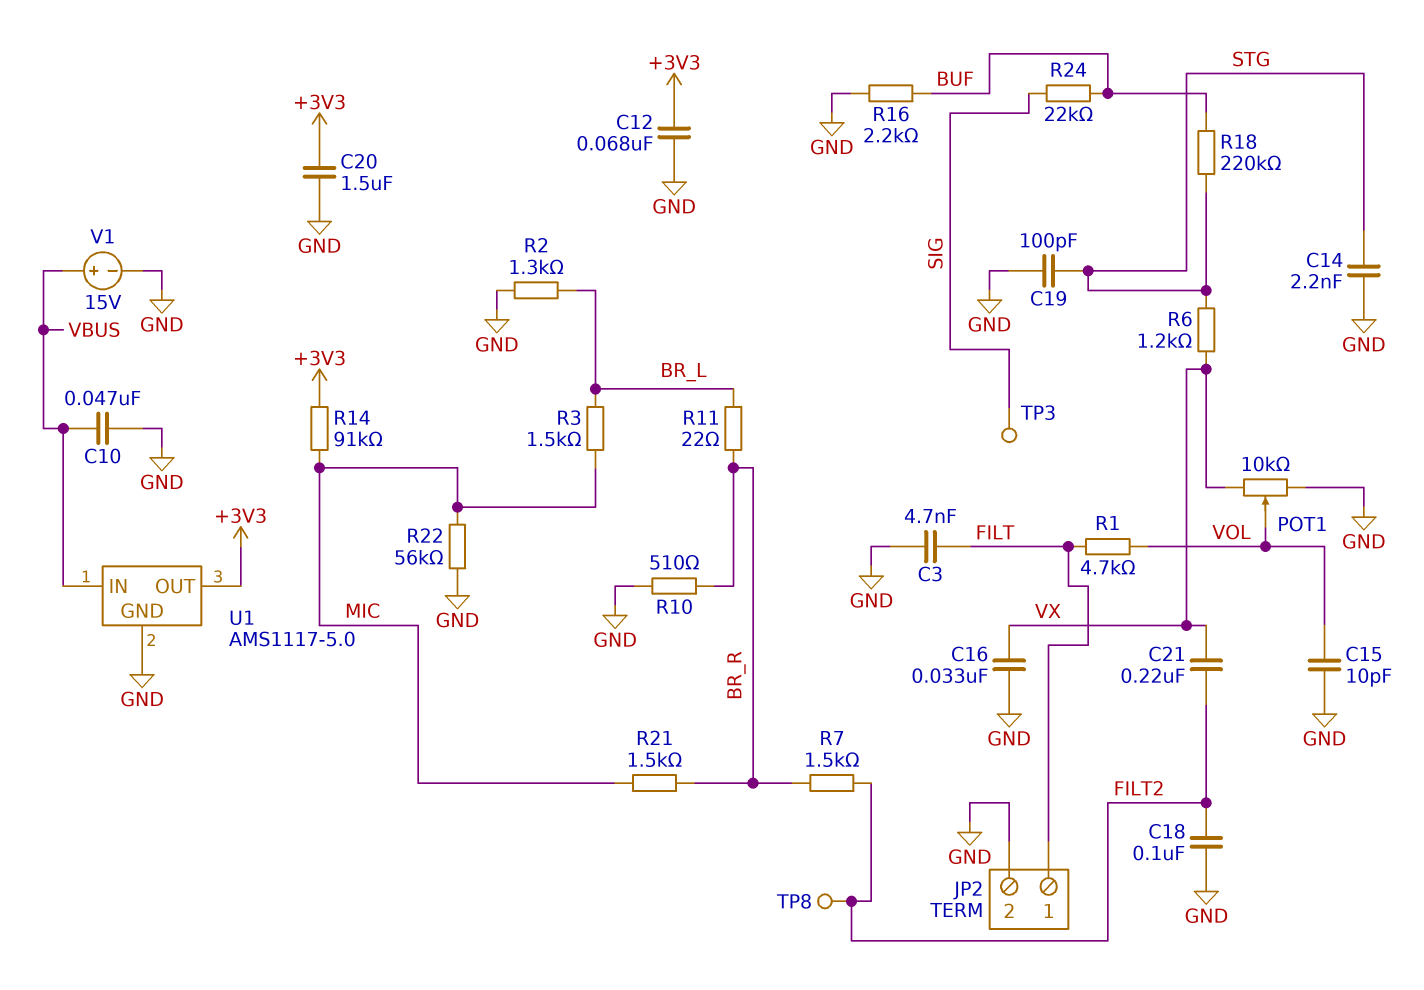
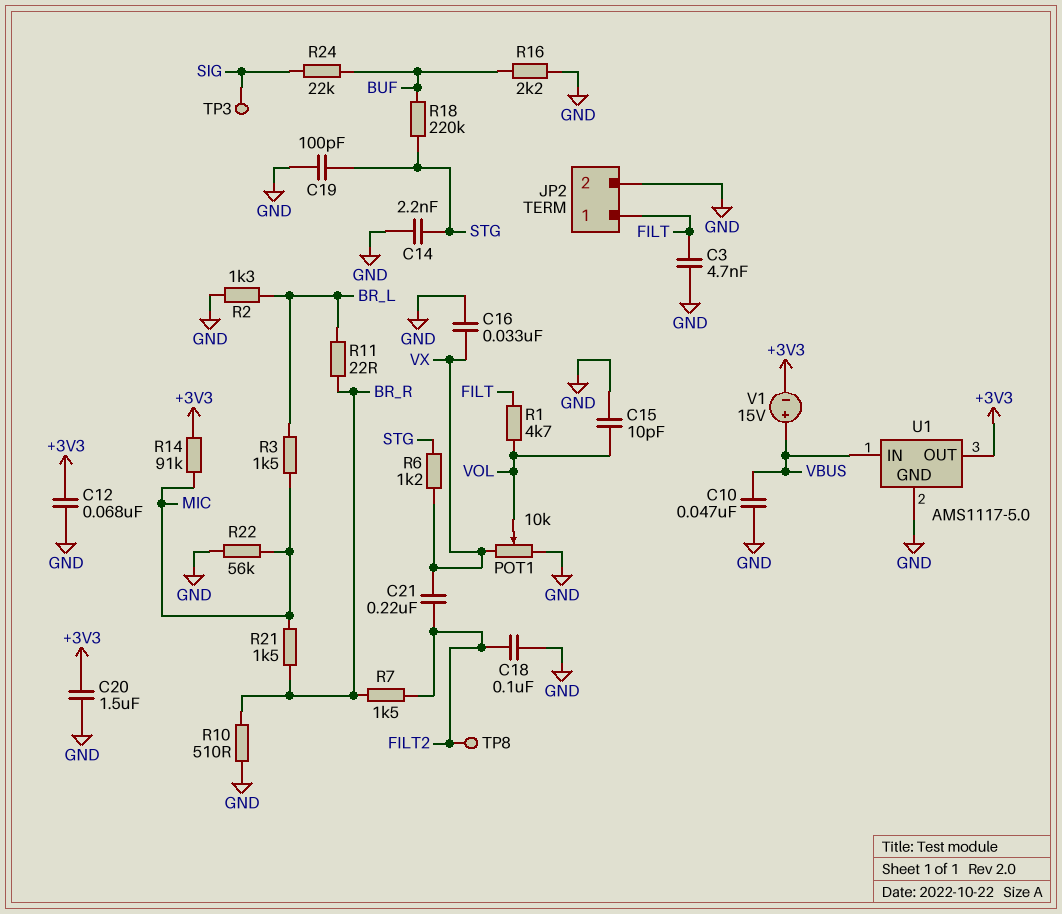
V1: 15V (plus VBUS, minus GND) -> 15V (plus VBUS, minus +3V3)

